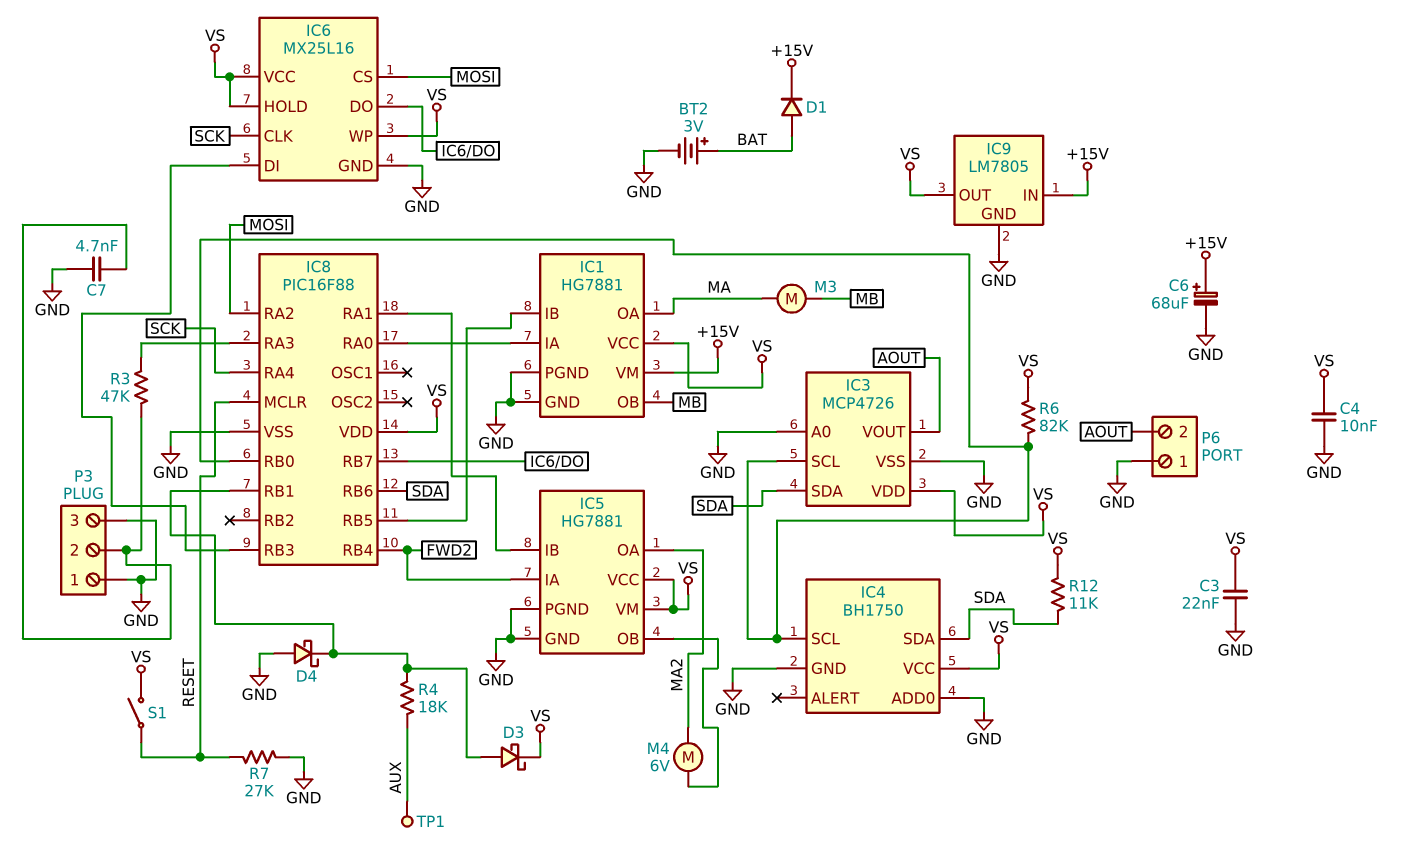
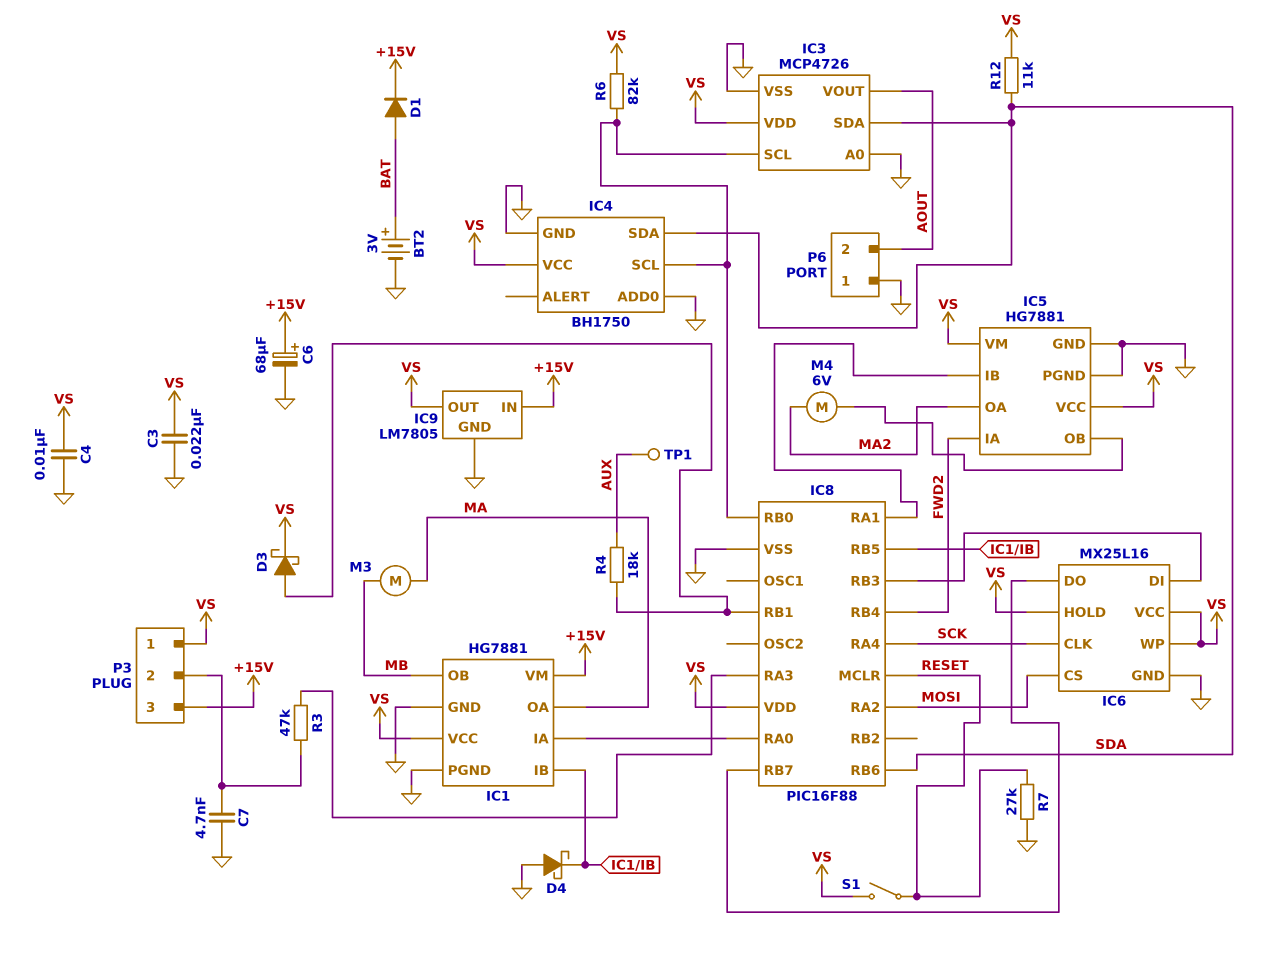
D4: schottky (A GND, K IC8/RB1) -> schottky (A GND, K IC1/IB)
P3 pin 1: GND -> VS
P3 pin 3: GND -> +15V

